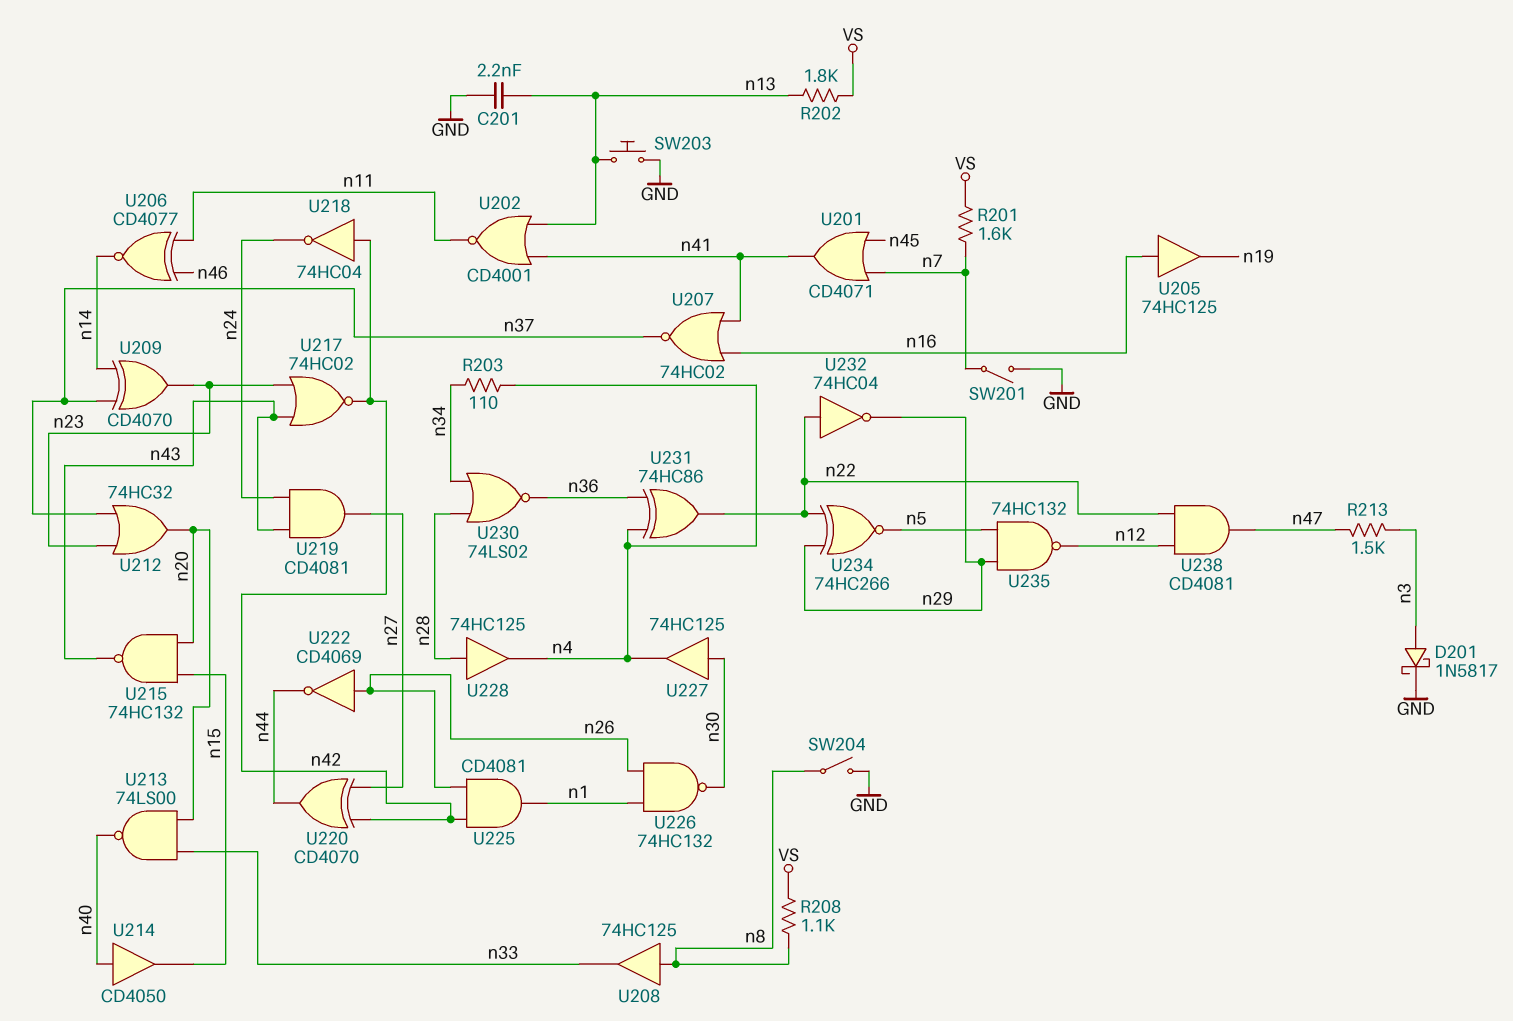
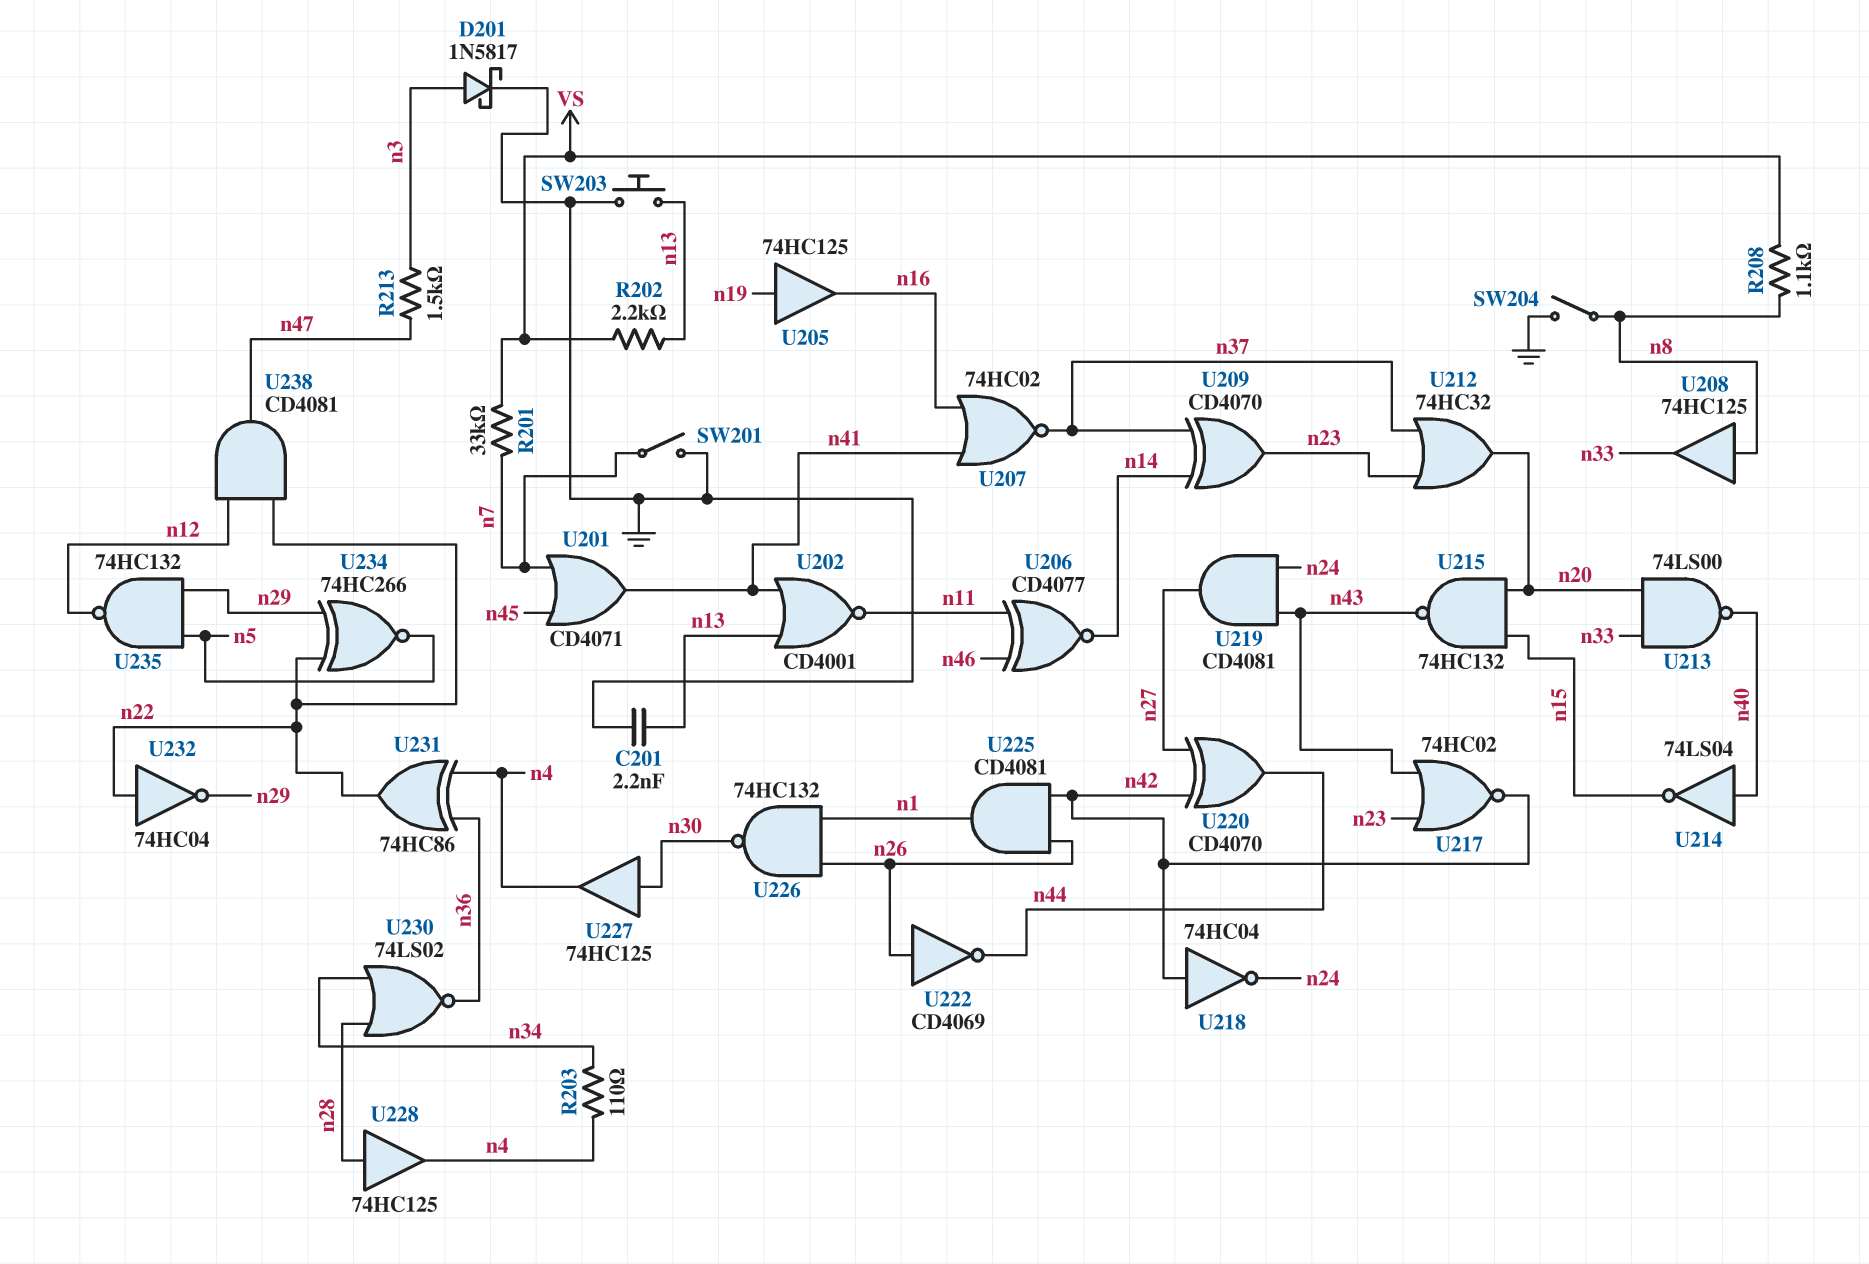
R201: 1.6k (VS, n7) -> 33k (VS, n7)
R202: 1.8k (VS, n13) -> 2.2k (VS, n13)
U205: buffer 74HC125 (in n16, out n19) -> buffer 74HC125 (in n19, out n16)
U214: buffer CD4050 (in n40, out n15) -> NOT 74LS04 (in n40, out n15)

